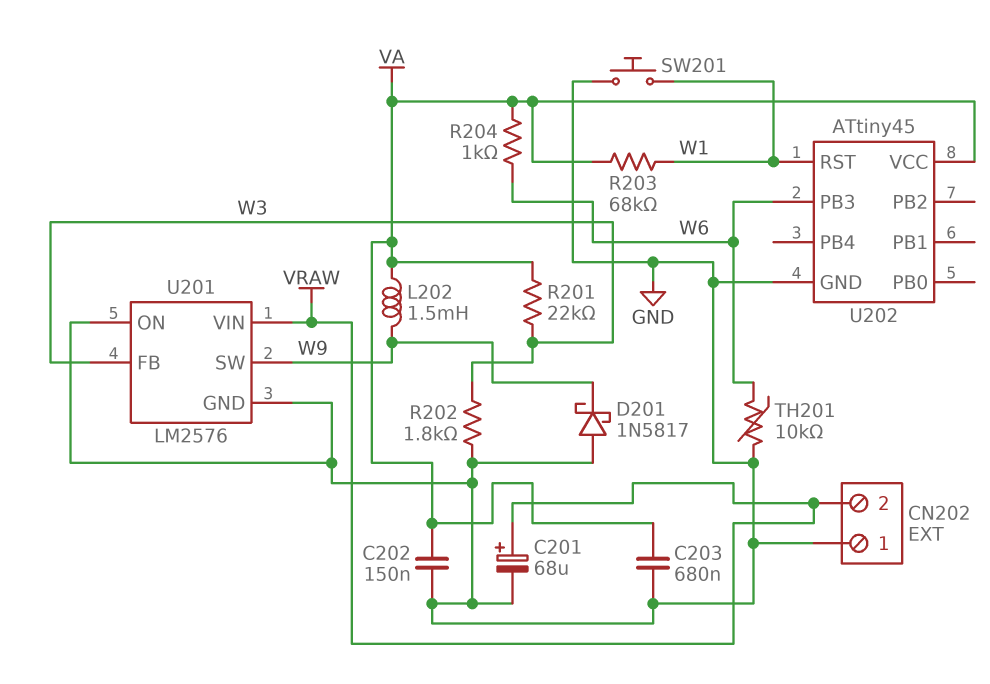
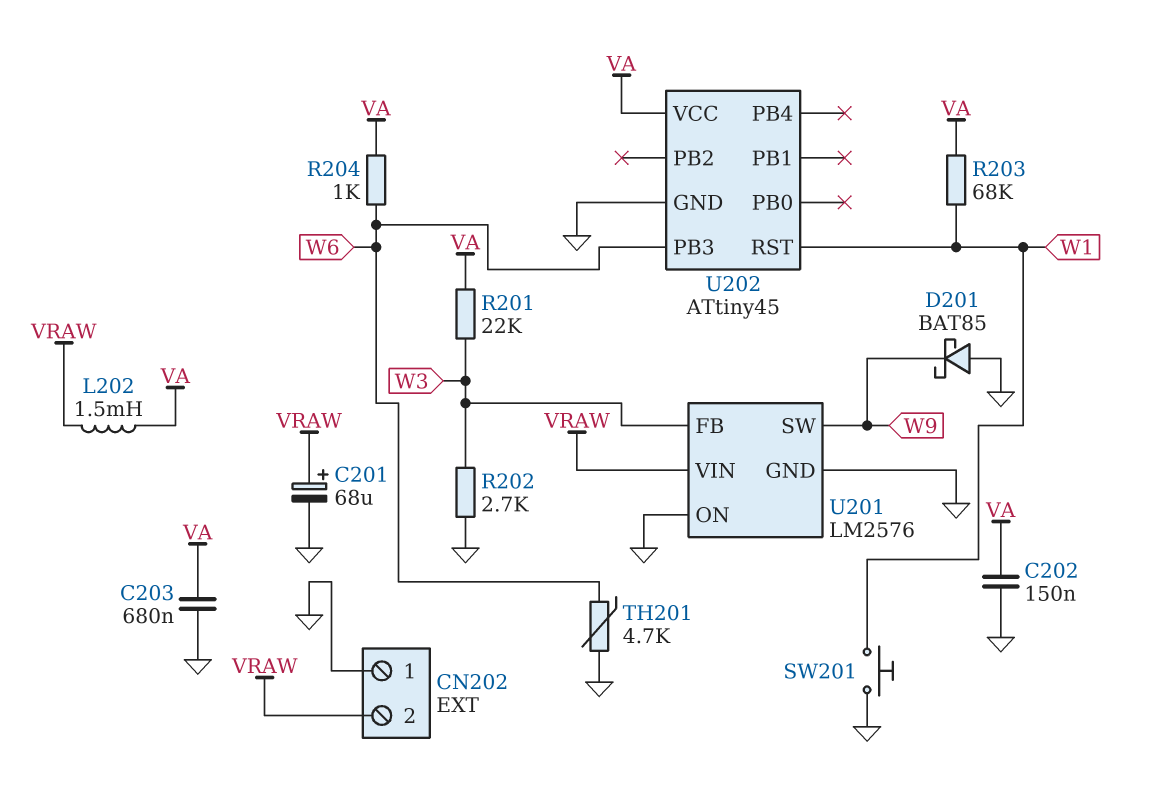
D201: schottky 1N5817 (A GND, K W9) -> schottky BAT85 (A GND, K W9)
L202: 1.5mH (VA, W9) -> 1.5mH (VA, VRAW)
R202: 1.8k (GND, W3) -> 2.7k (GND, W3)
TH201: 10k (GND, W6) -> 4.7k (GND, W6)

